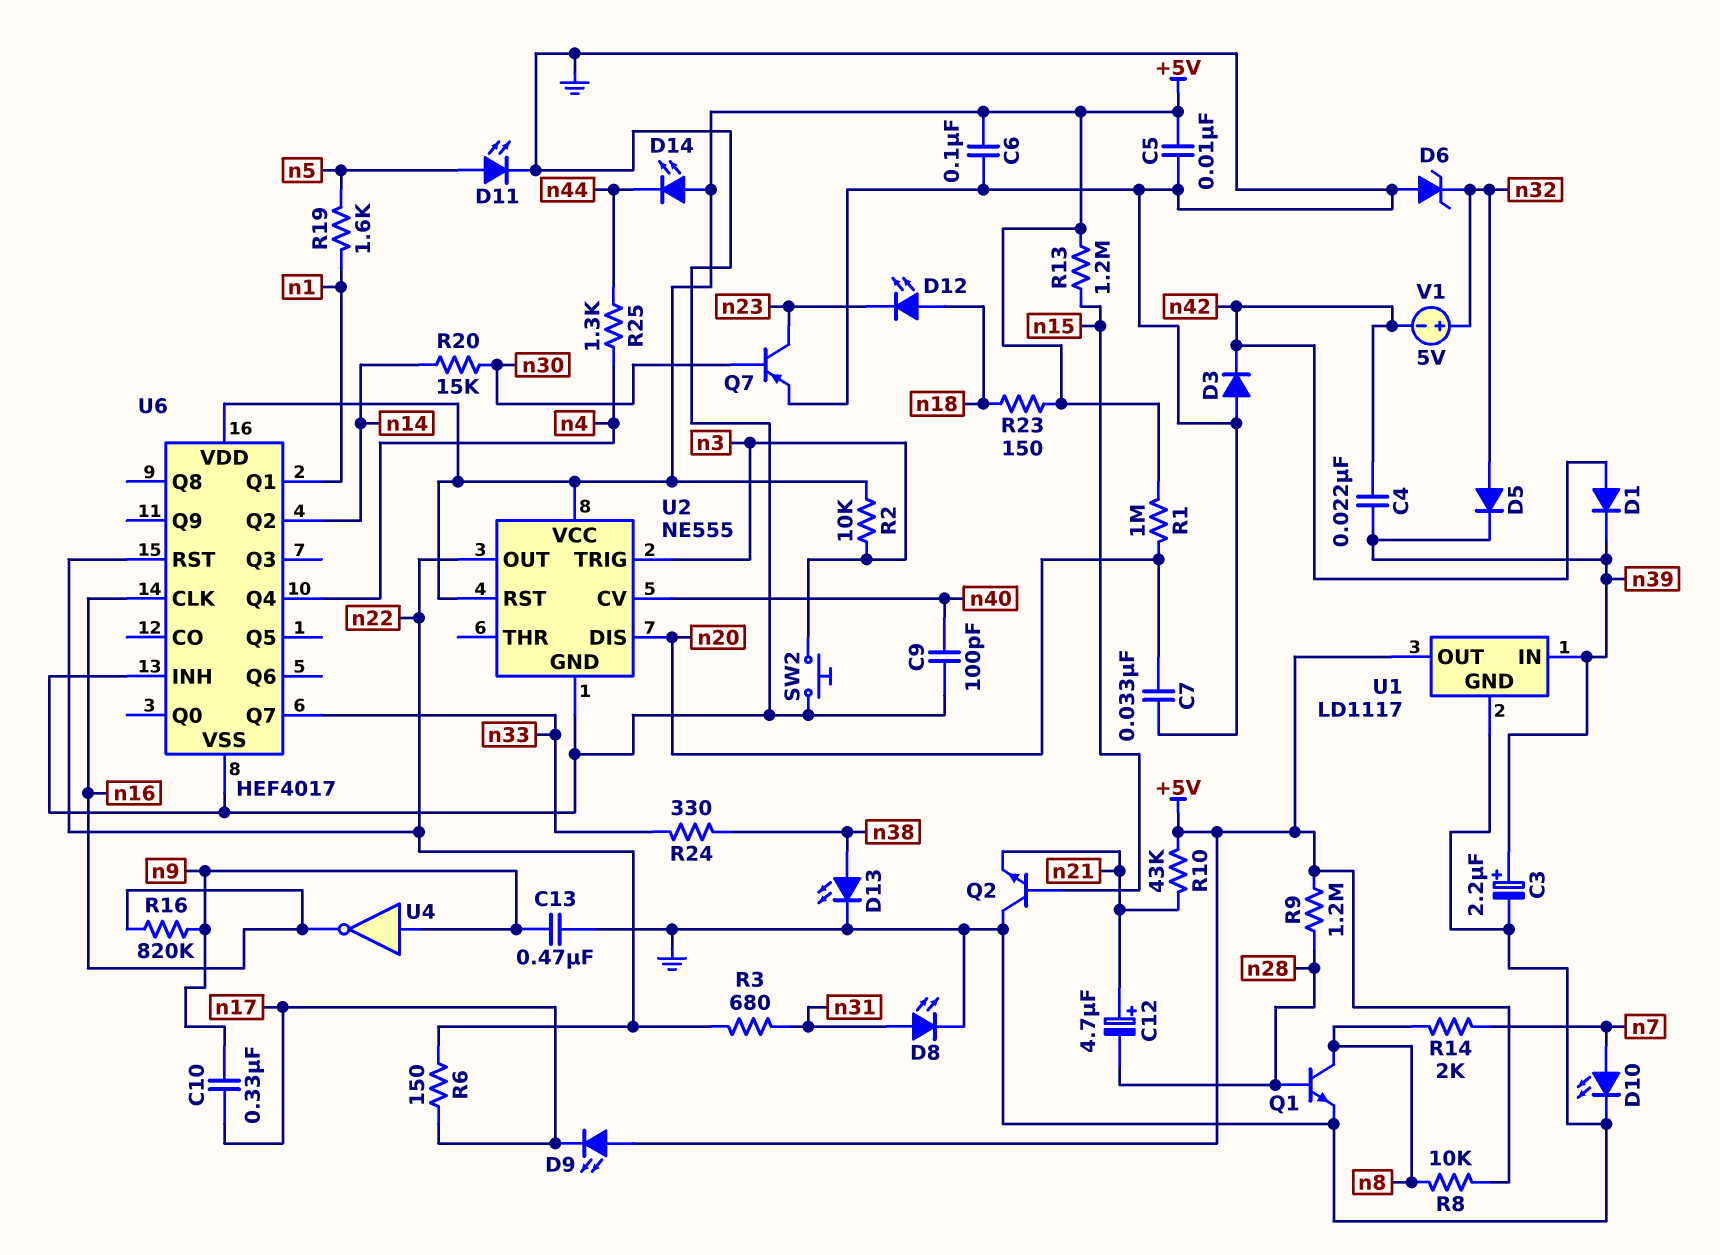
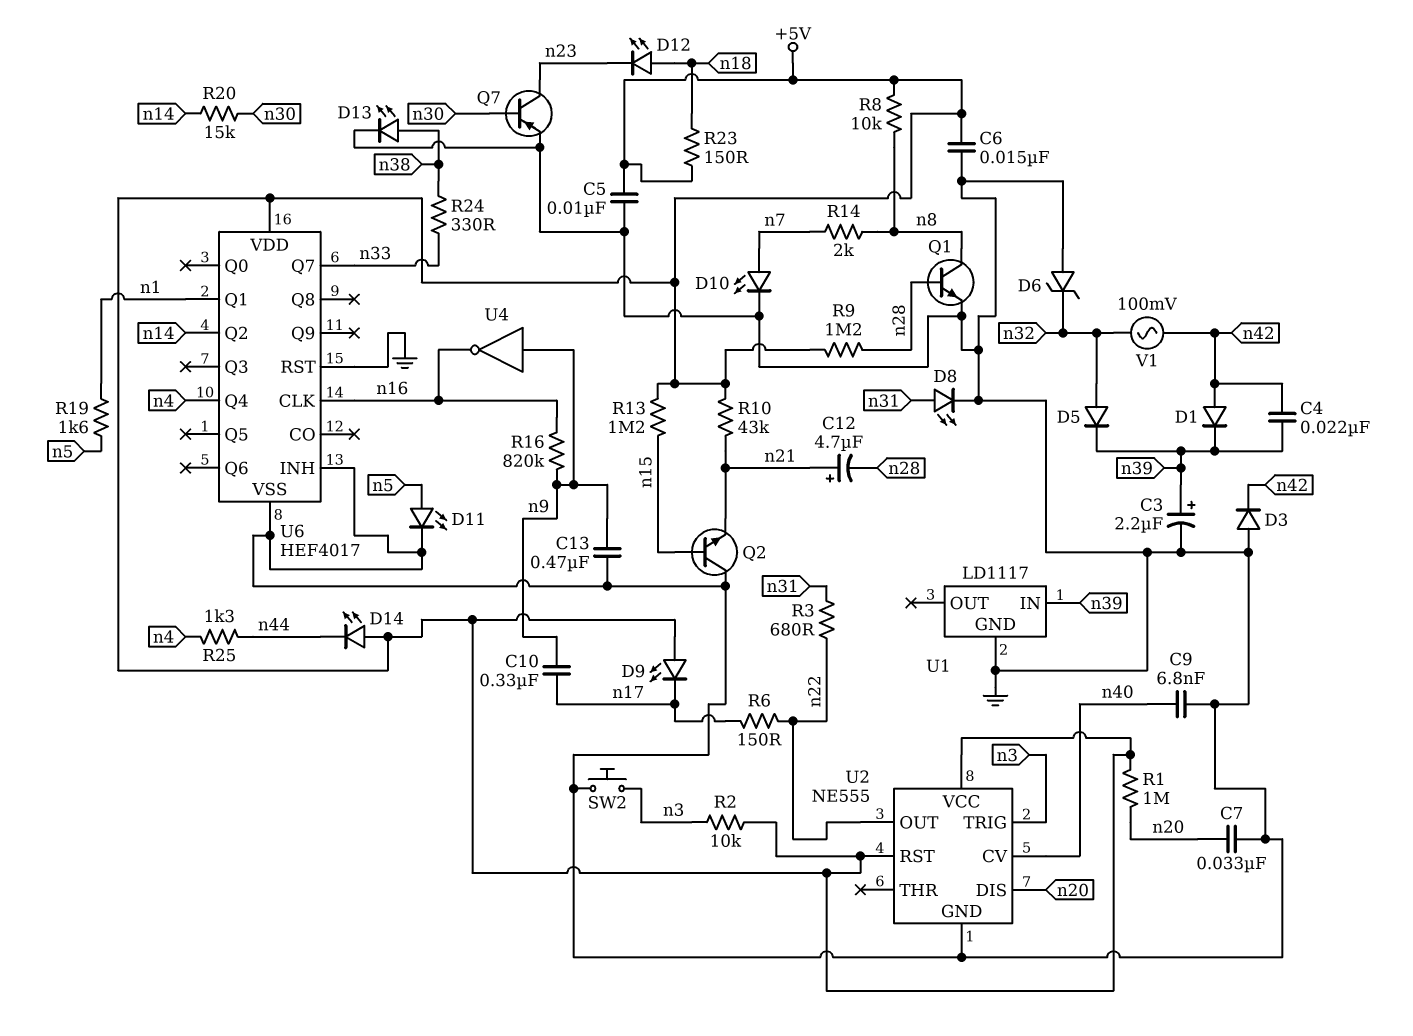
C6: 100nF (+5V, GND) -> 15nF (+5V, GND)
C9: 100pF (GND, n40) -> 6.8nF (GND, n40)
U1 pin OUT: +5V -> none
U6 pin RST: n22 -> GND
V1: 5V (plus n32, minus n42) -> AC 100mV (n32, n42)

